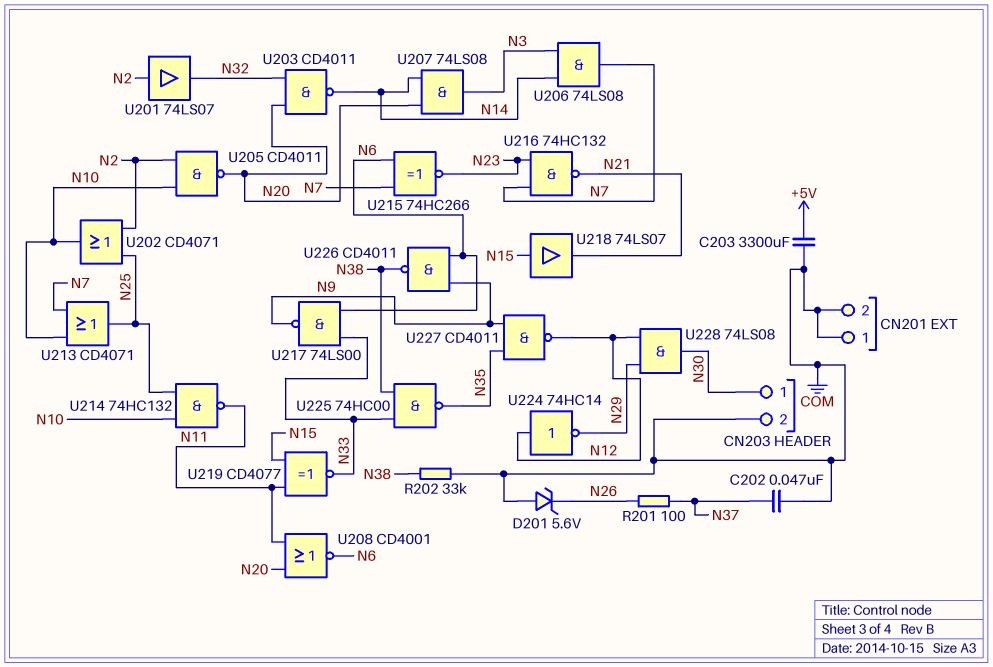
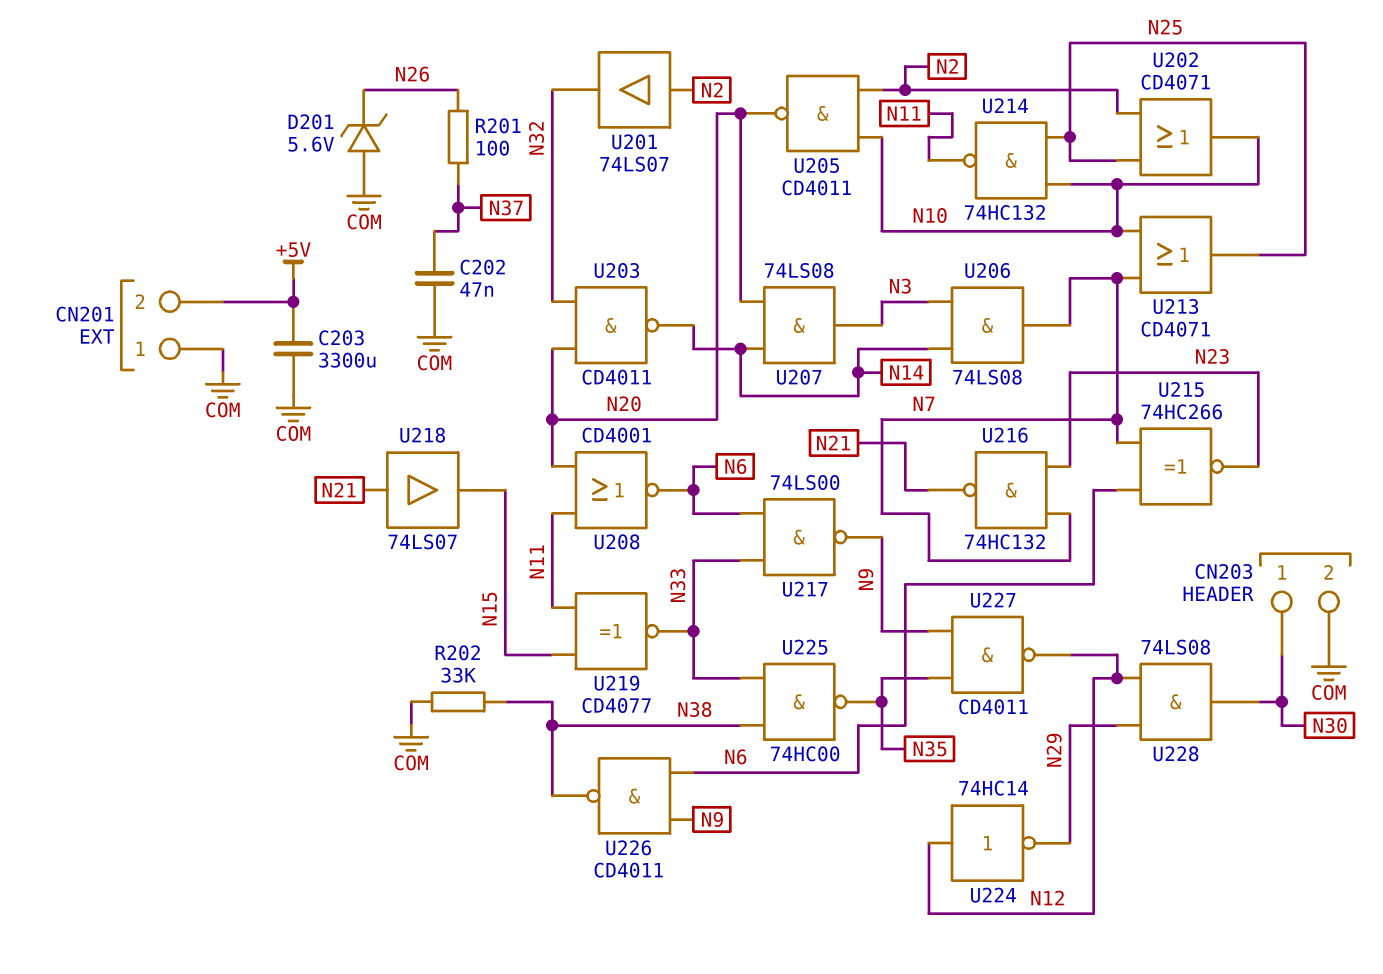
CN201 pin 2: COM -> +5V
U218: buffer 74LS07 (in N15, out N21) -> buffer 74LS07 (in N21, out N15)

